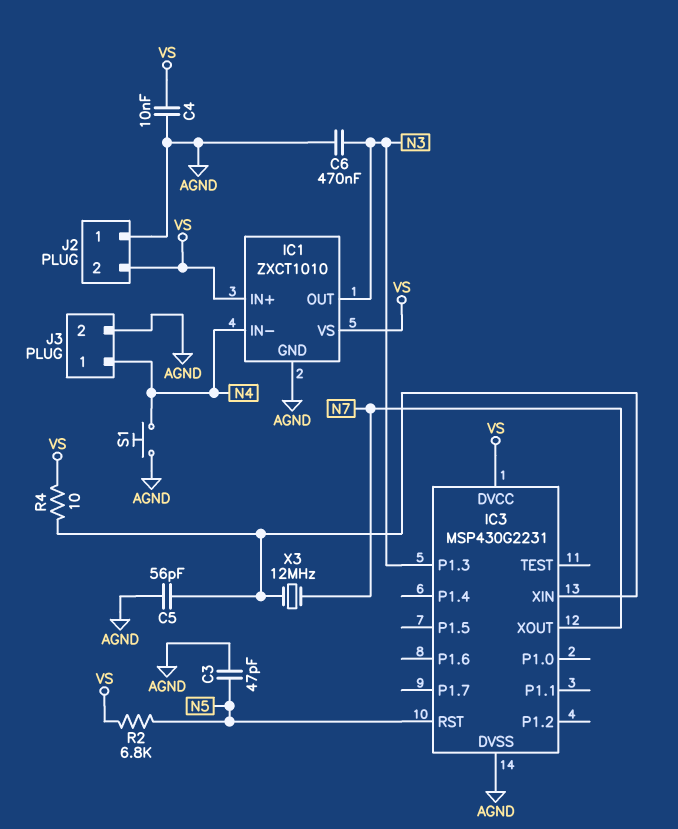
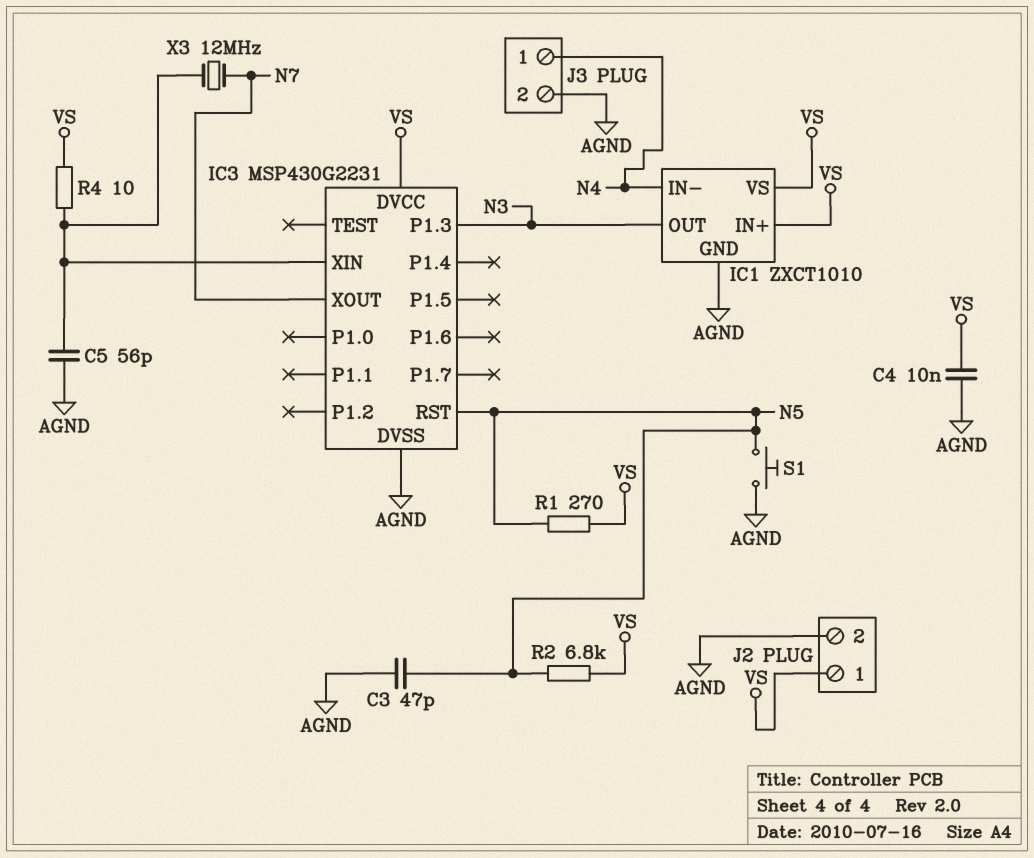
C6: 470nF (AGND, N3) -> none
J2 pin 1: AGND -> VS
J2 pin 2: VS -> AGND
R1: none -> 270 (N5, VS)
S1: button (AGND, N4) -> button (AGND, N5)

